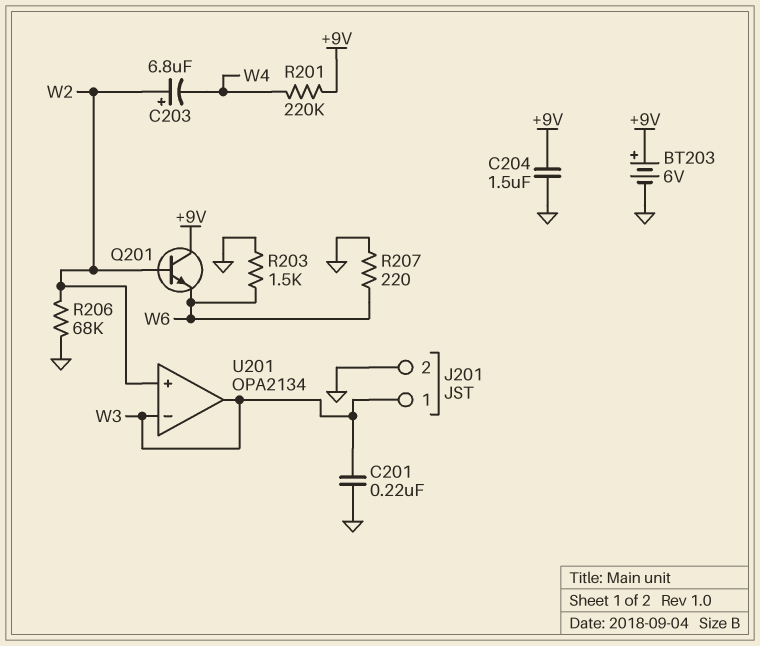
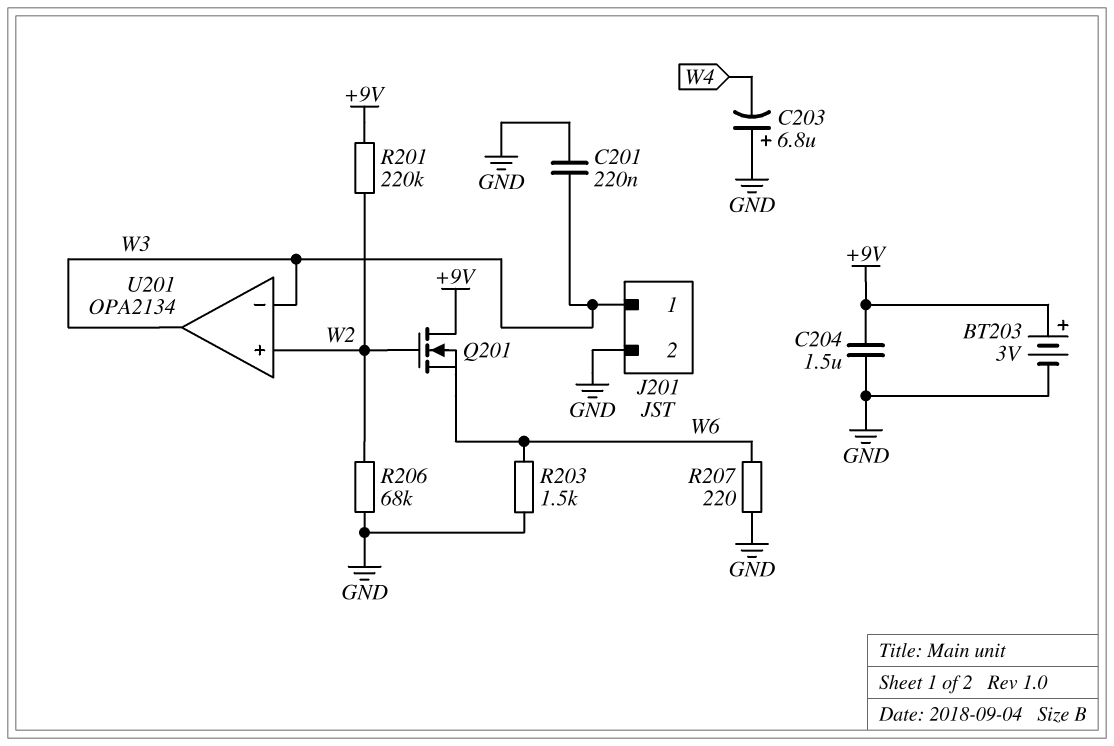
BT203: 6V (plus +9V, minus GND) -> 3V (plus +9V, minus GND)
C203: 6.8uF (plus W2, minus W4) -> 6.8uF (plus GND, minus W4)
Q201: NPN (B W2, C +9V, E W6) -> NMOS (G W2, D +9V, S W6)
R201: 220k (+9V, W4) -> 220k (+9V, W2)

